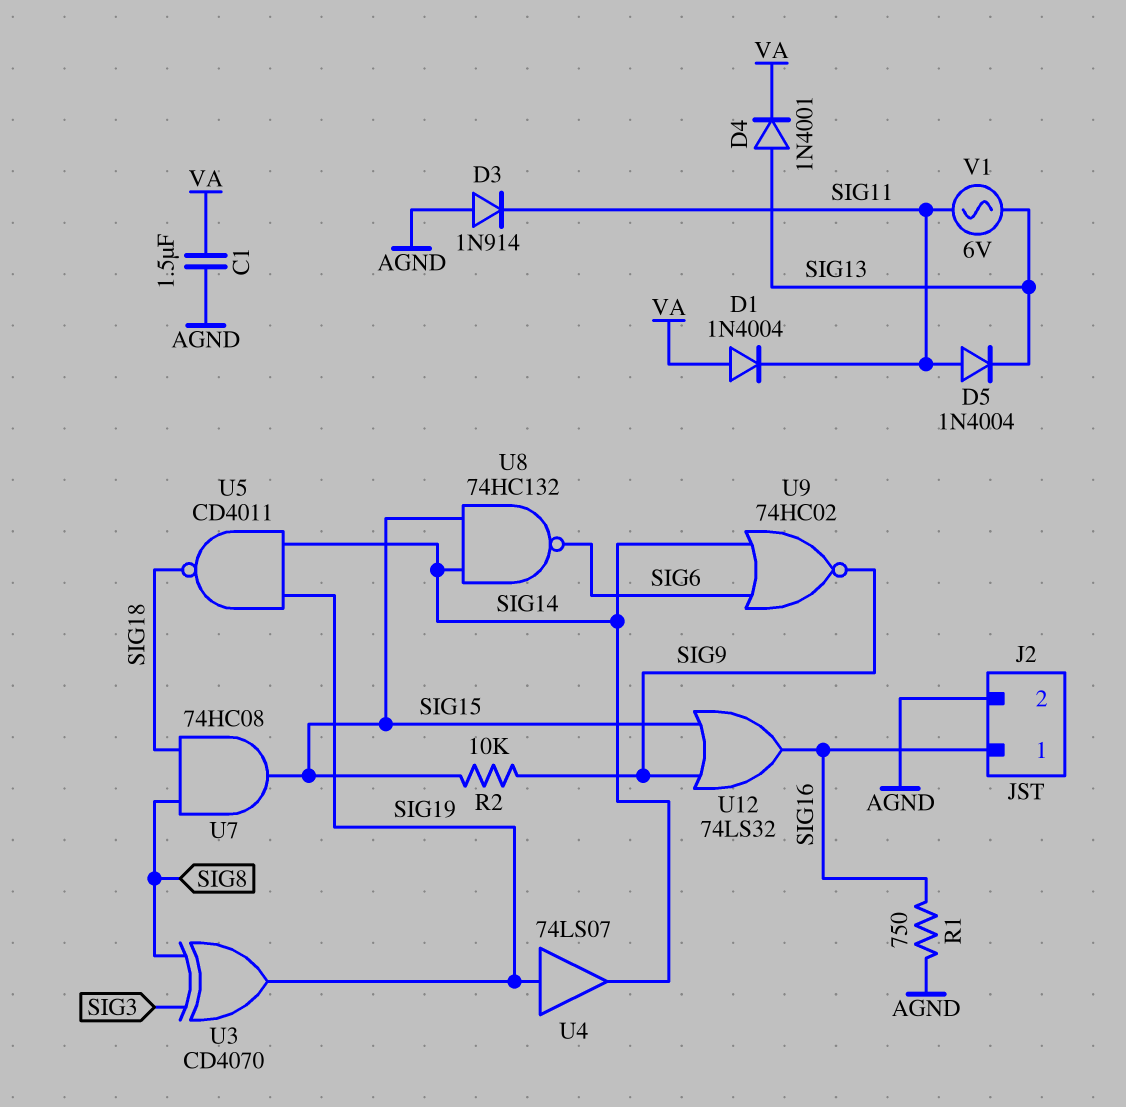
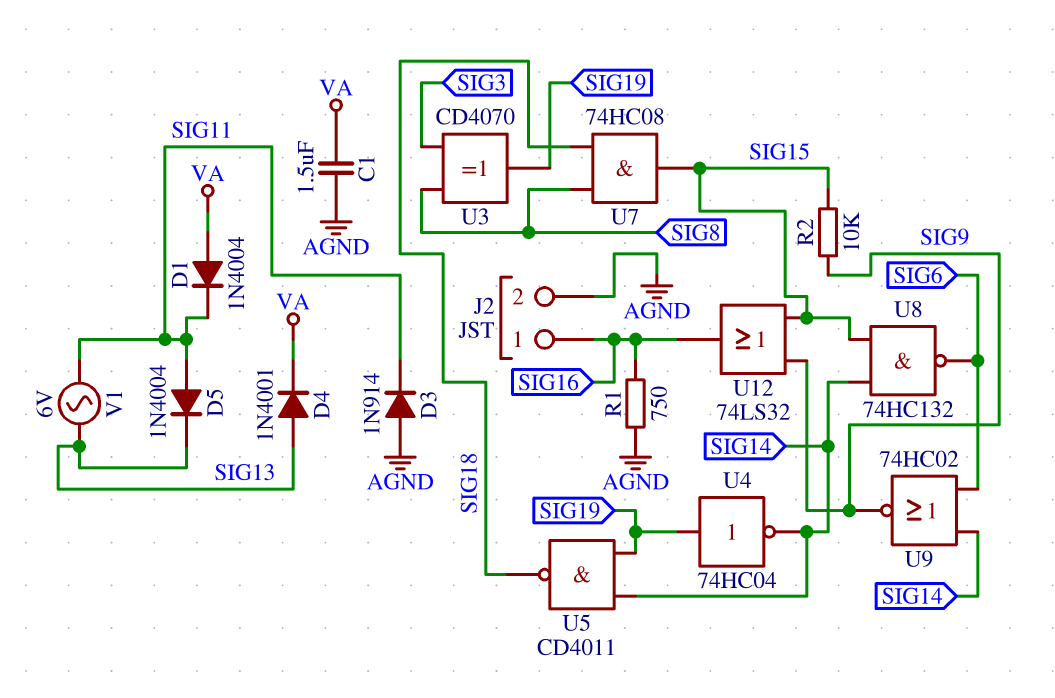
U4: buffer 74LS07 (in SIG19, out SIG14) -> NOT 74HC04 (in SIG19, out SIG14)

